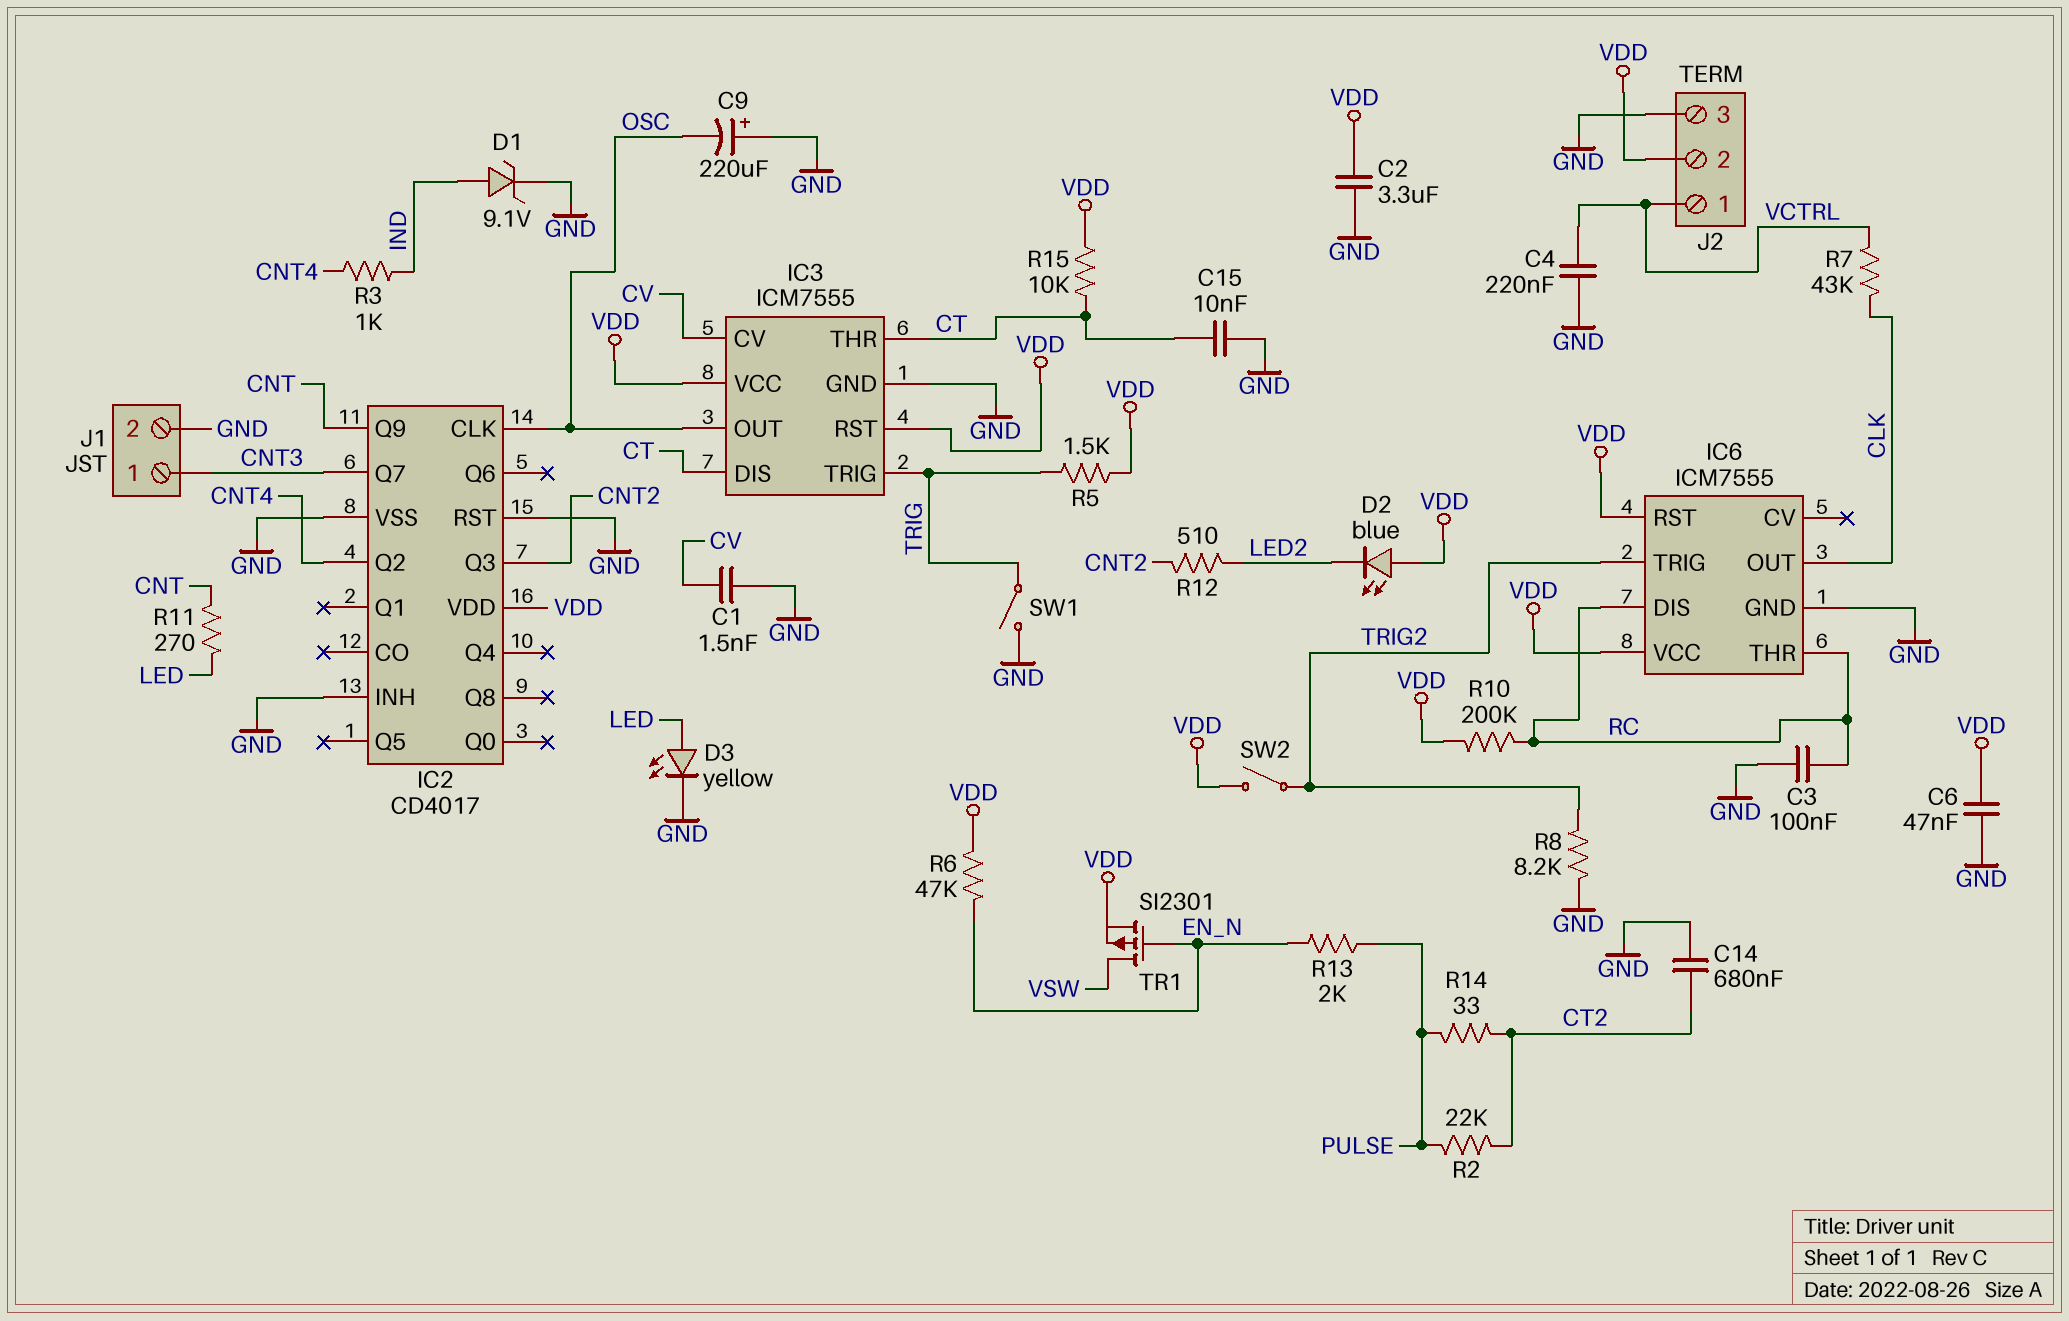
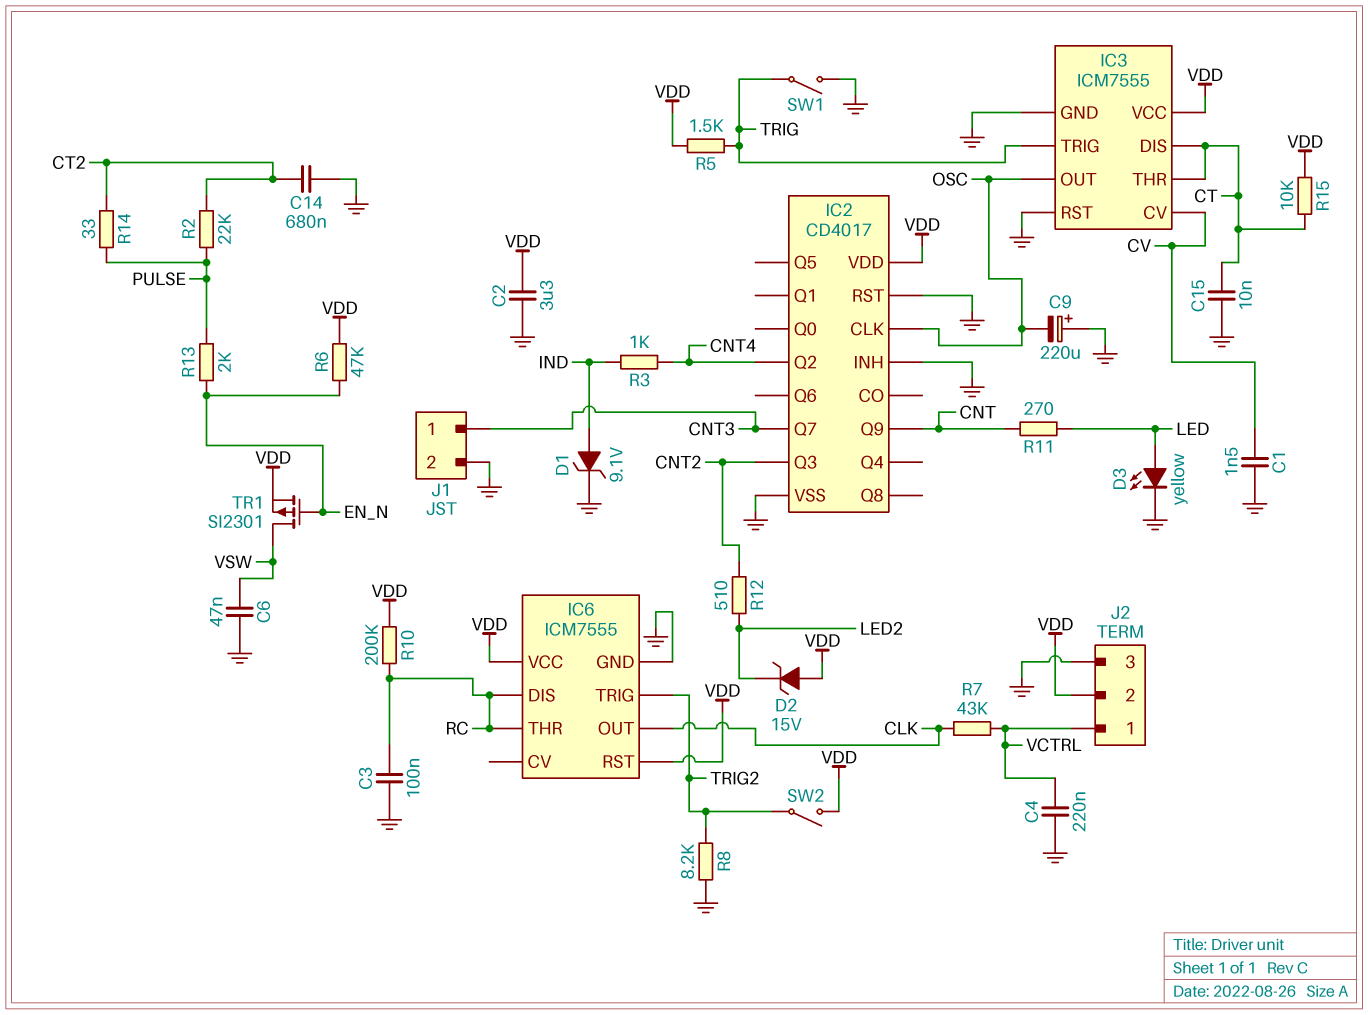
C6: 47nF (GND, VDD) -> 47nF (GND, VSW)
D2: LED blue (A VDD, K LED2) -> zener 15V (A VDD, K LED2)
IC3 pin RST: VDD -> GND

